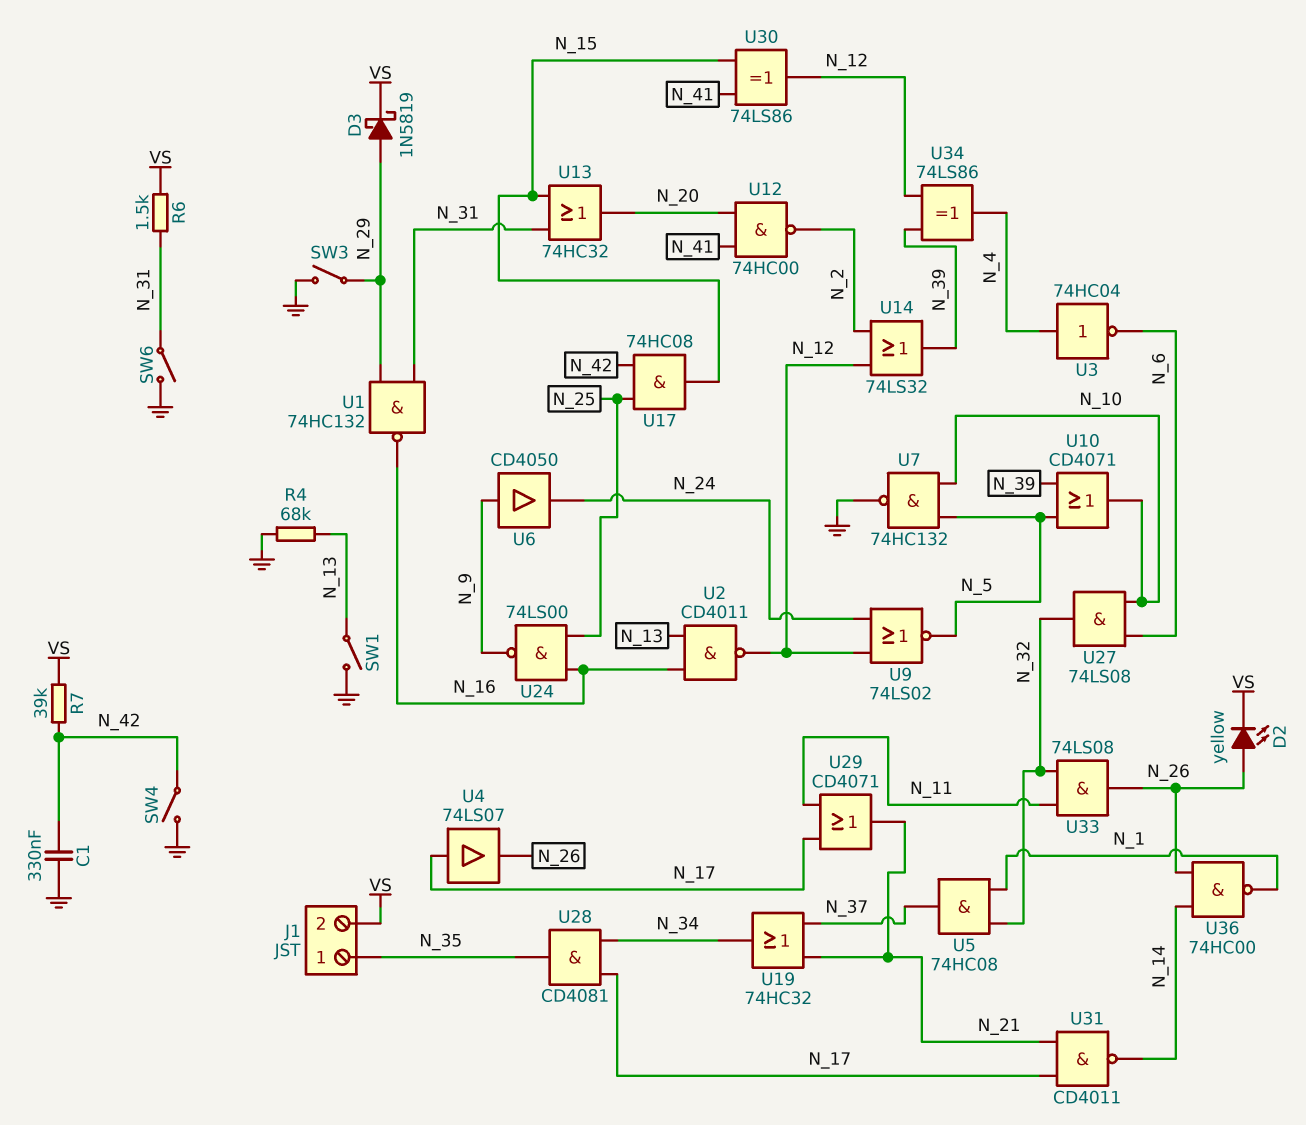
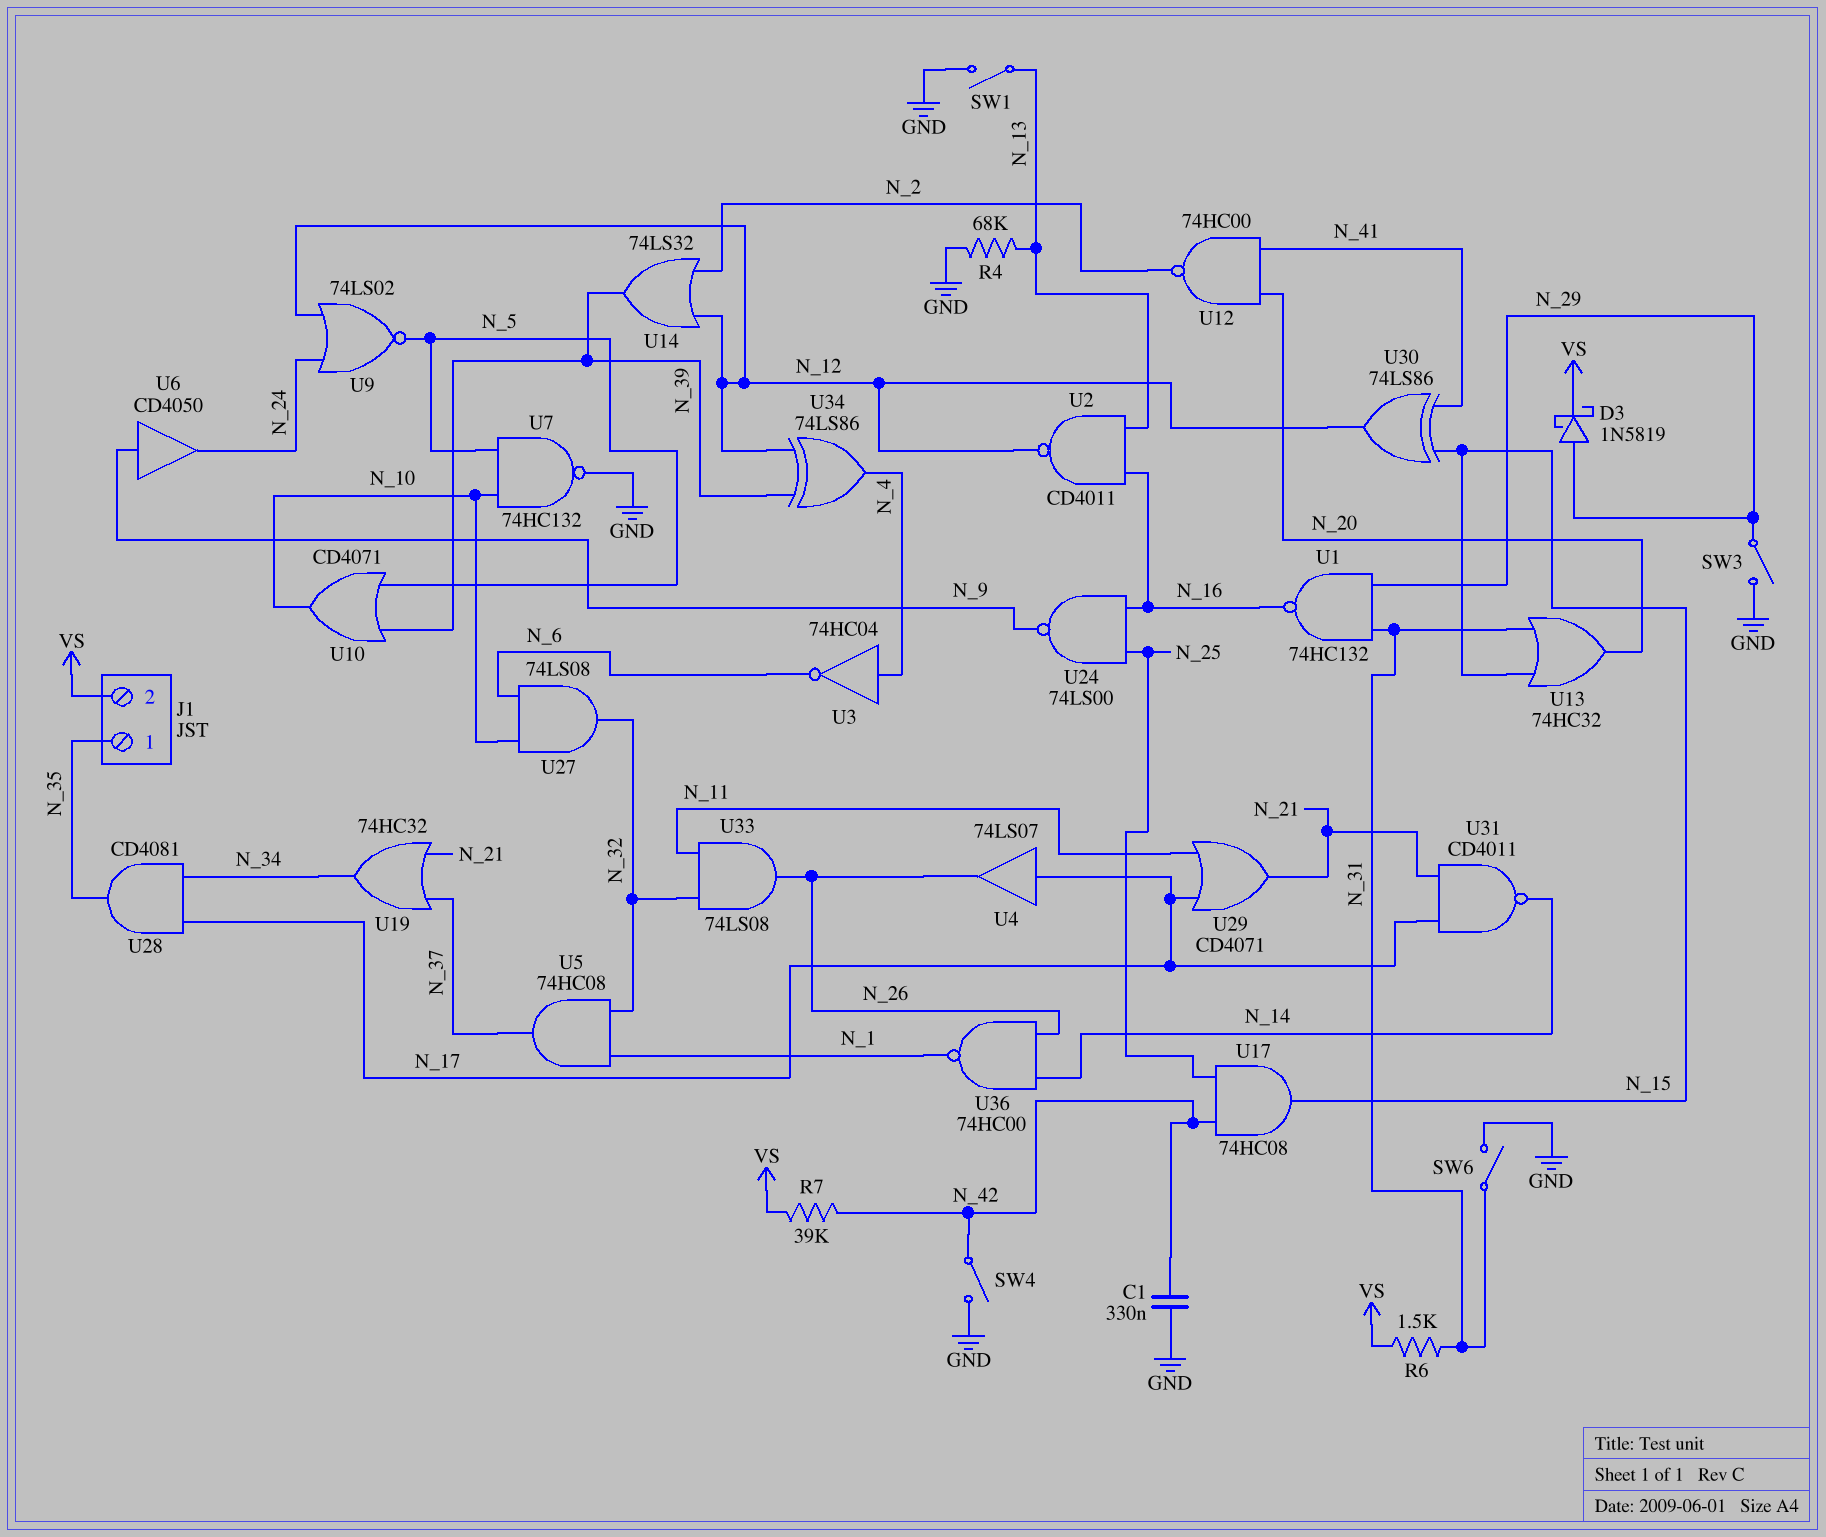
D2: LED yellow (A N_26, K VS) -> none

